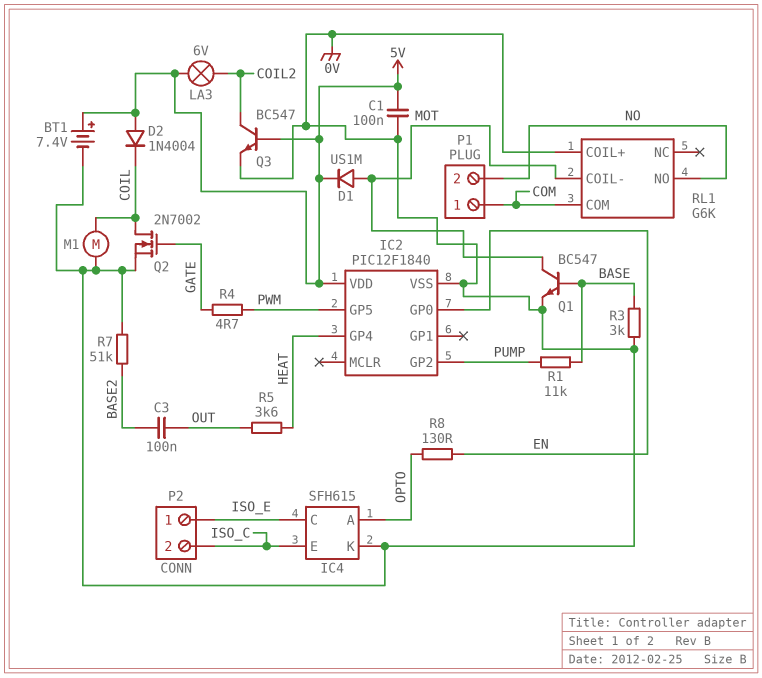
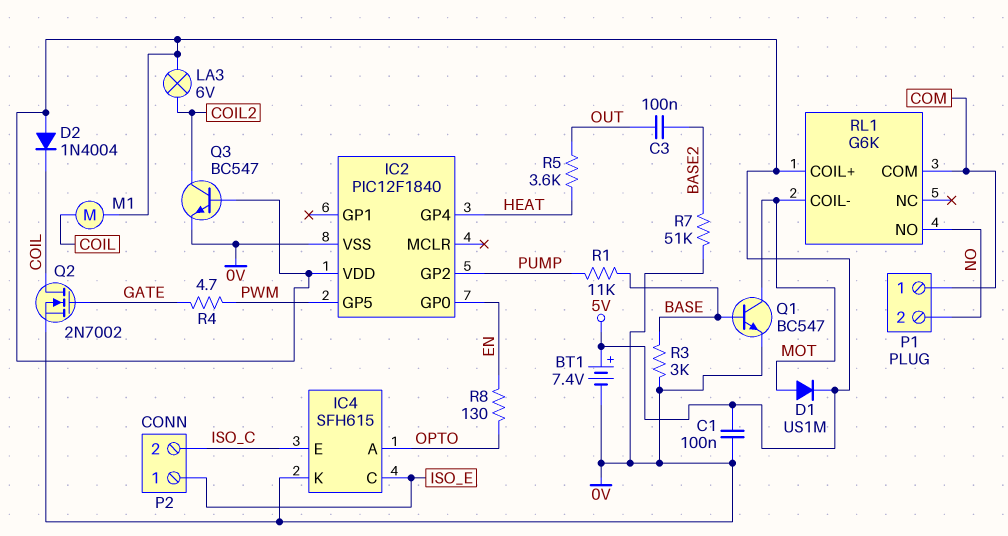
M1: motor (0V, COIL) -> motor (5V, COIL)
RL1 pin COIL+: 0V -> 5V

